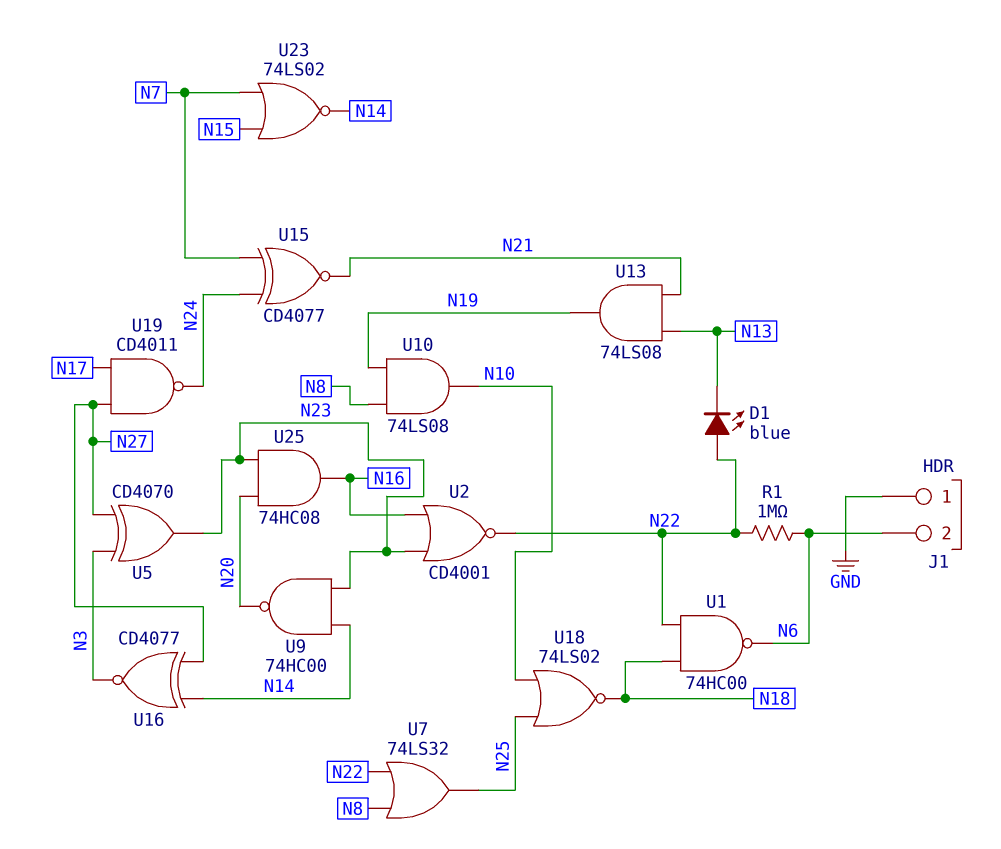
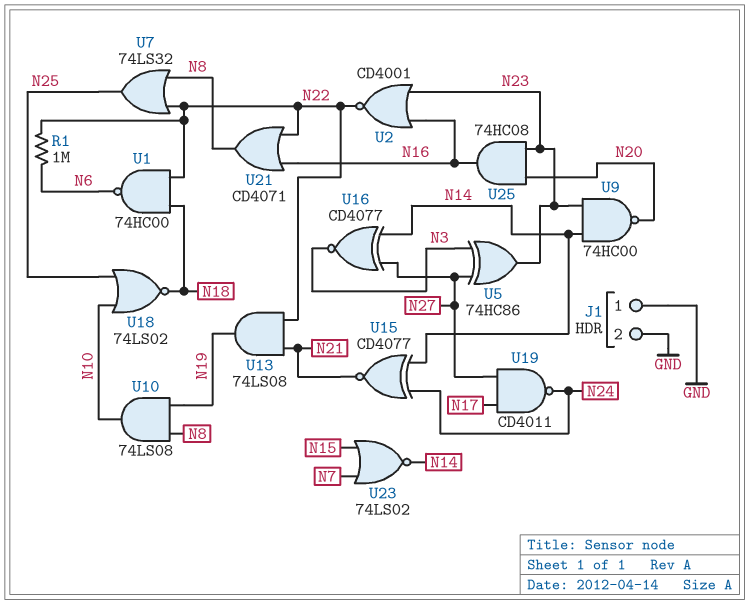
D1: LED blue (A N22, K N13) -> none
J1 pin 2: N6 -> GND
U5: XOR CD4070 (in N3, in N27, out N23) -> XOR 74HC86 (in N3, in N27, out N23)
U13: AND 74LS08 (in N13, in N21, out N19) -> AND 74LS08 (in N21, in N22, out N19)
U15: XNOR CD4077 (in N7, in N24, out N21) -> XNOR CD4077 (in N14, in N24, out N21)
U21: none -> OR CD4071 (in N16, in N22, out N8)

